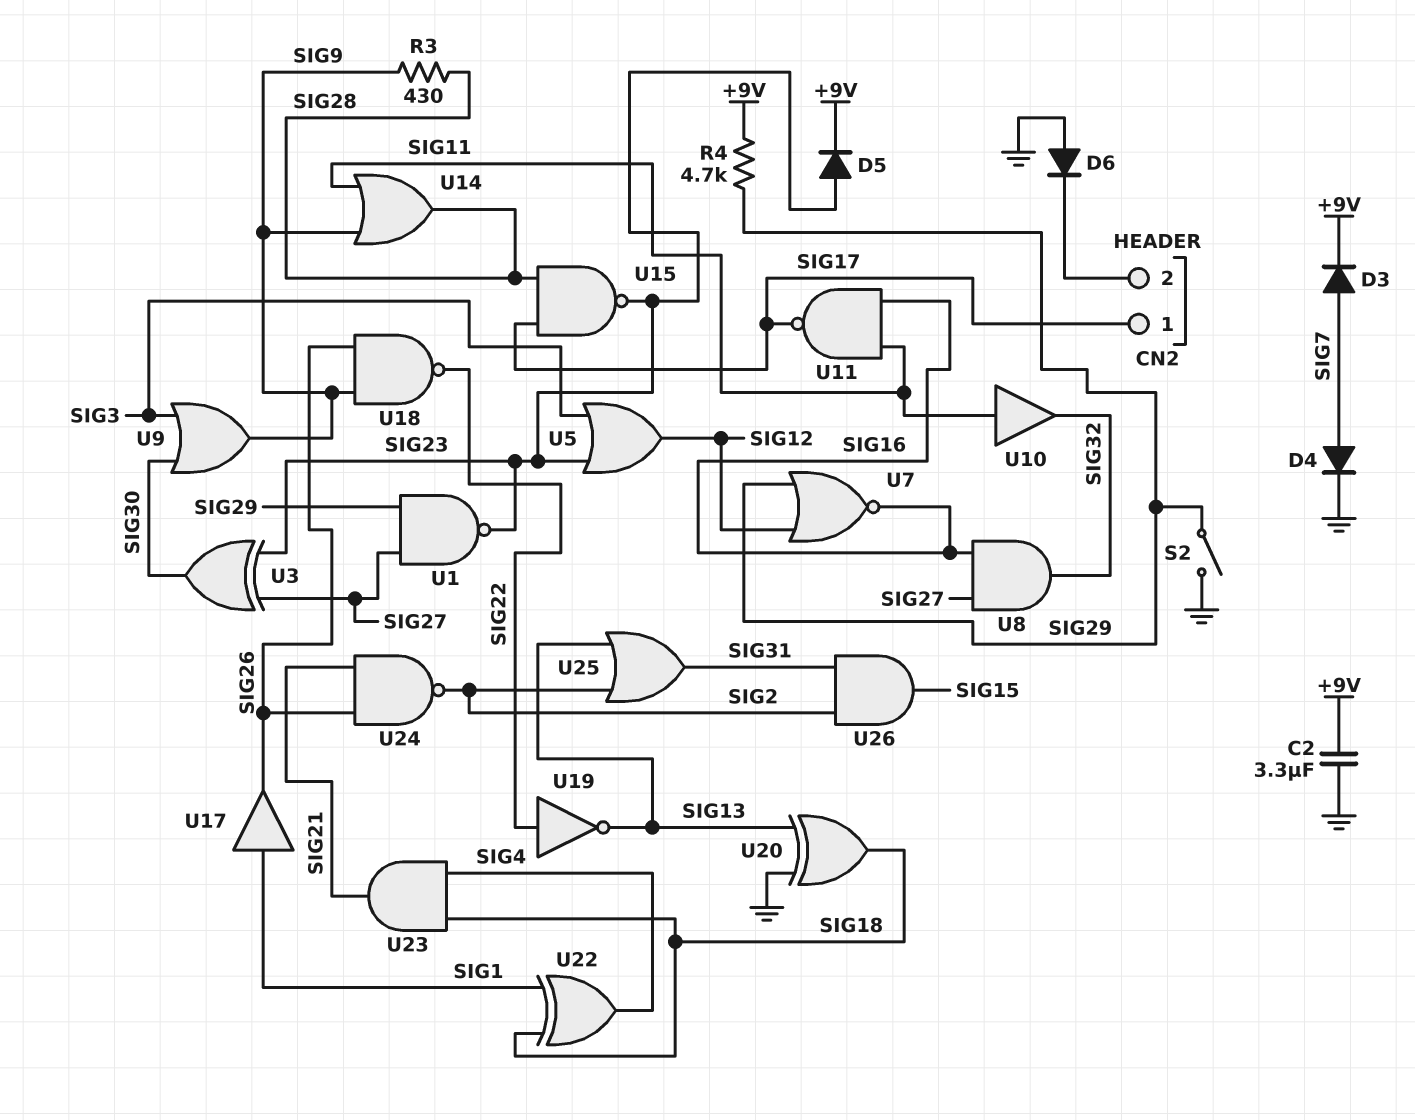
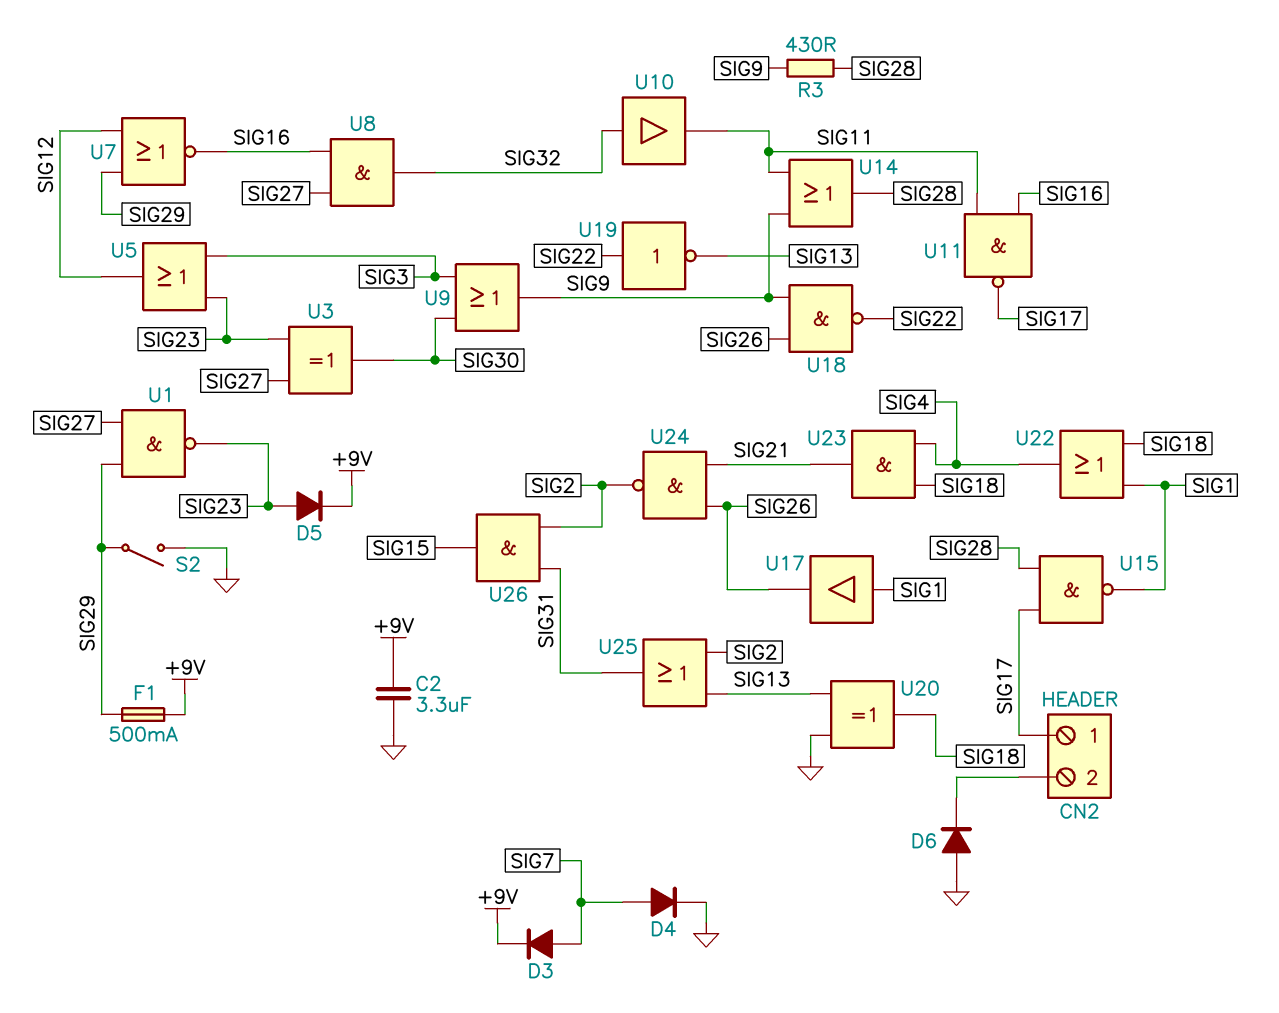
F1: none -> 500mA (+9V, SIG29)
R4: 4.7k (+9V, SIG29) -> none
U10: buffer (in SIG11, out SIG32) -> buffer (in SIG32, out SIG11)
U15: NAND (in SIG17, in SIG28, out SIG23) -> NAND (in SIG17, in SIG28, out SIG1)
U22: XOR (in SIG1, in SIG18, out SIG4) -> OR (in SIG1, in SIG18, out SIG4)

